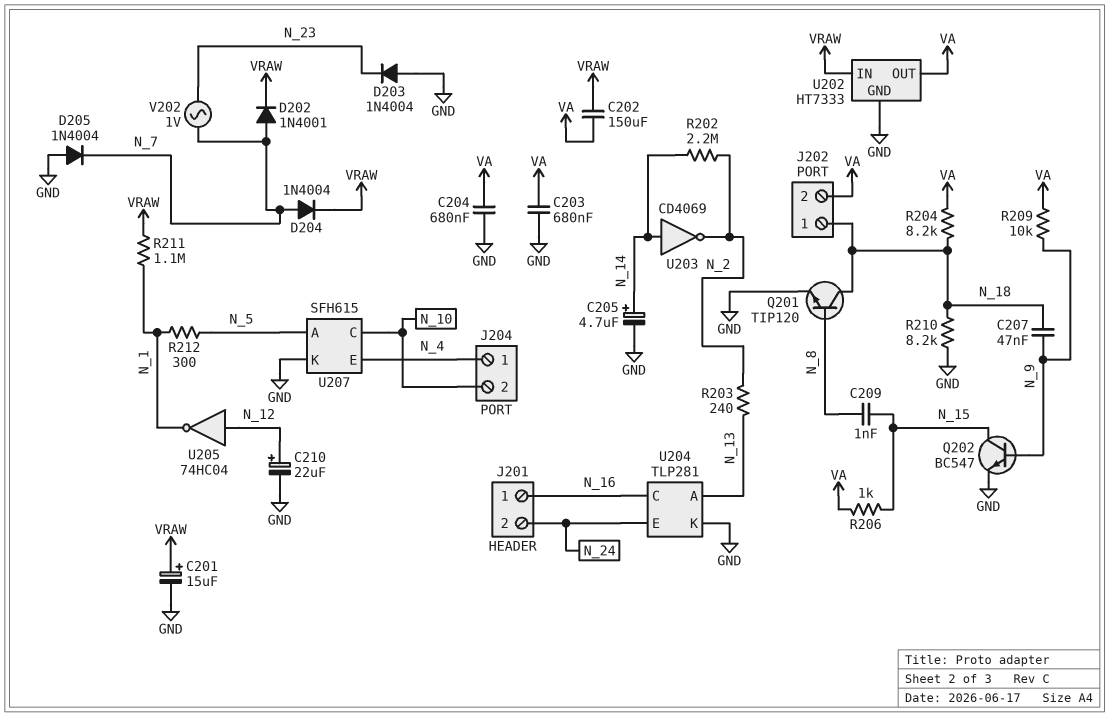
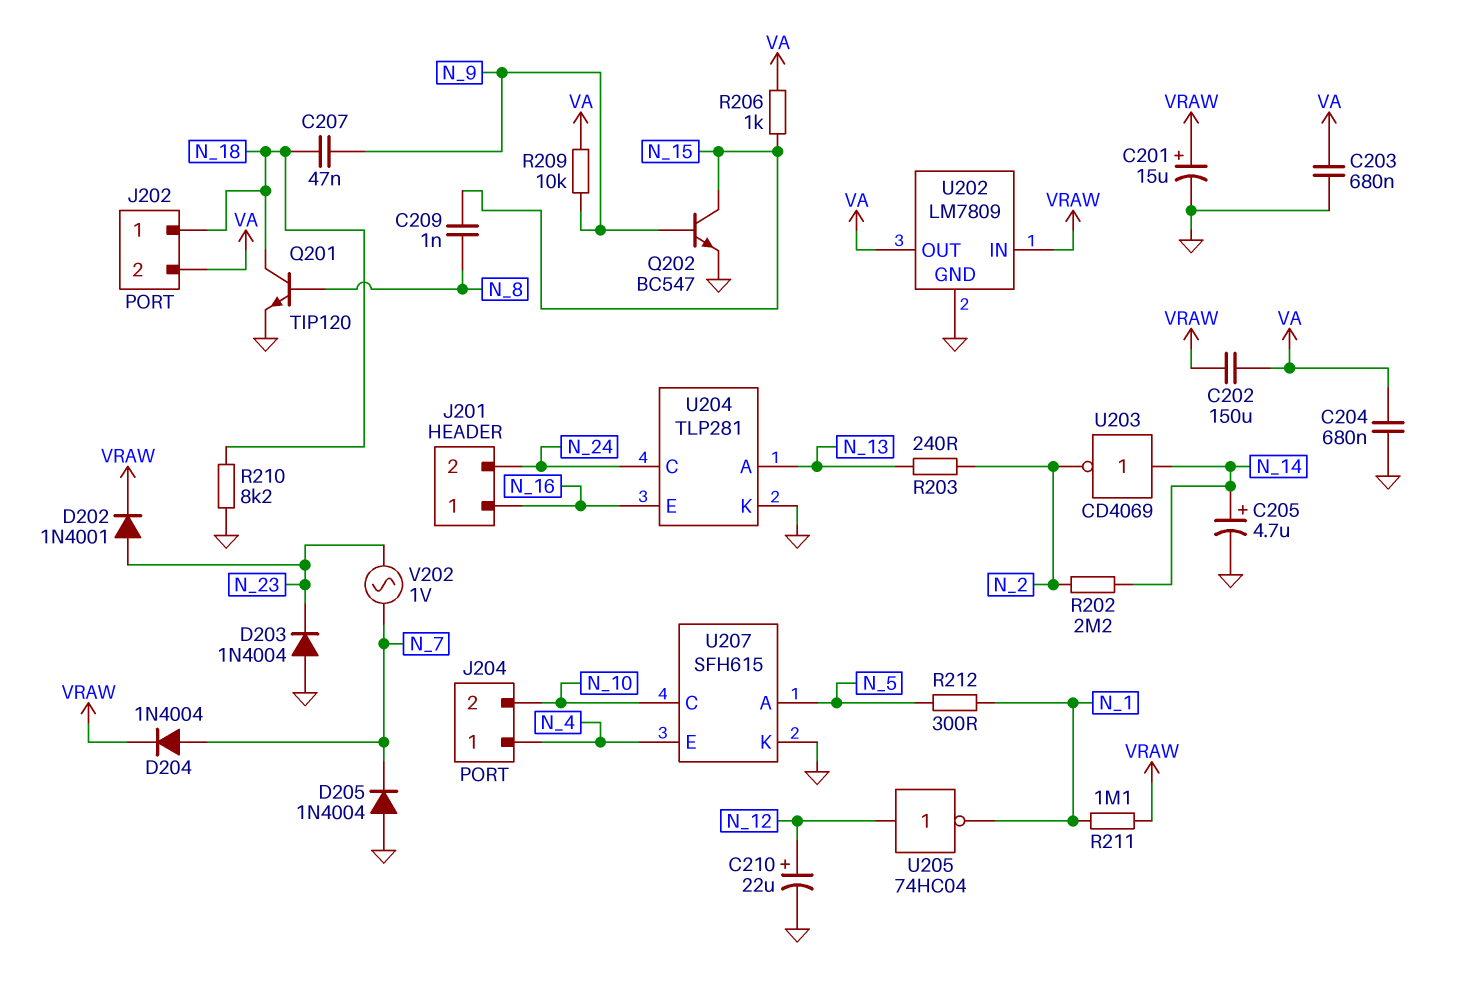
D202: diode 1N4001 (A N_7, K VRAW) -> diode 1N4001 (A N_23, K VRAW)
R204: 8.2k (N_18, VA) -> none
U202: HT7333 -> LM7809
U204 pin C: N_16 -> N_24
U204 pin E: N_24 -> N_16

